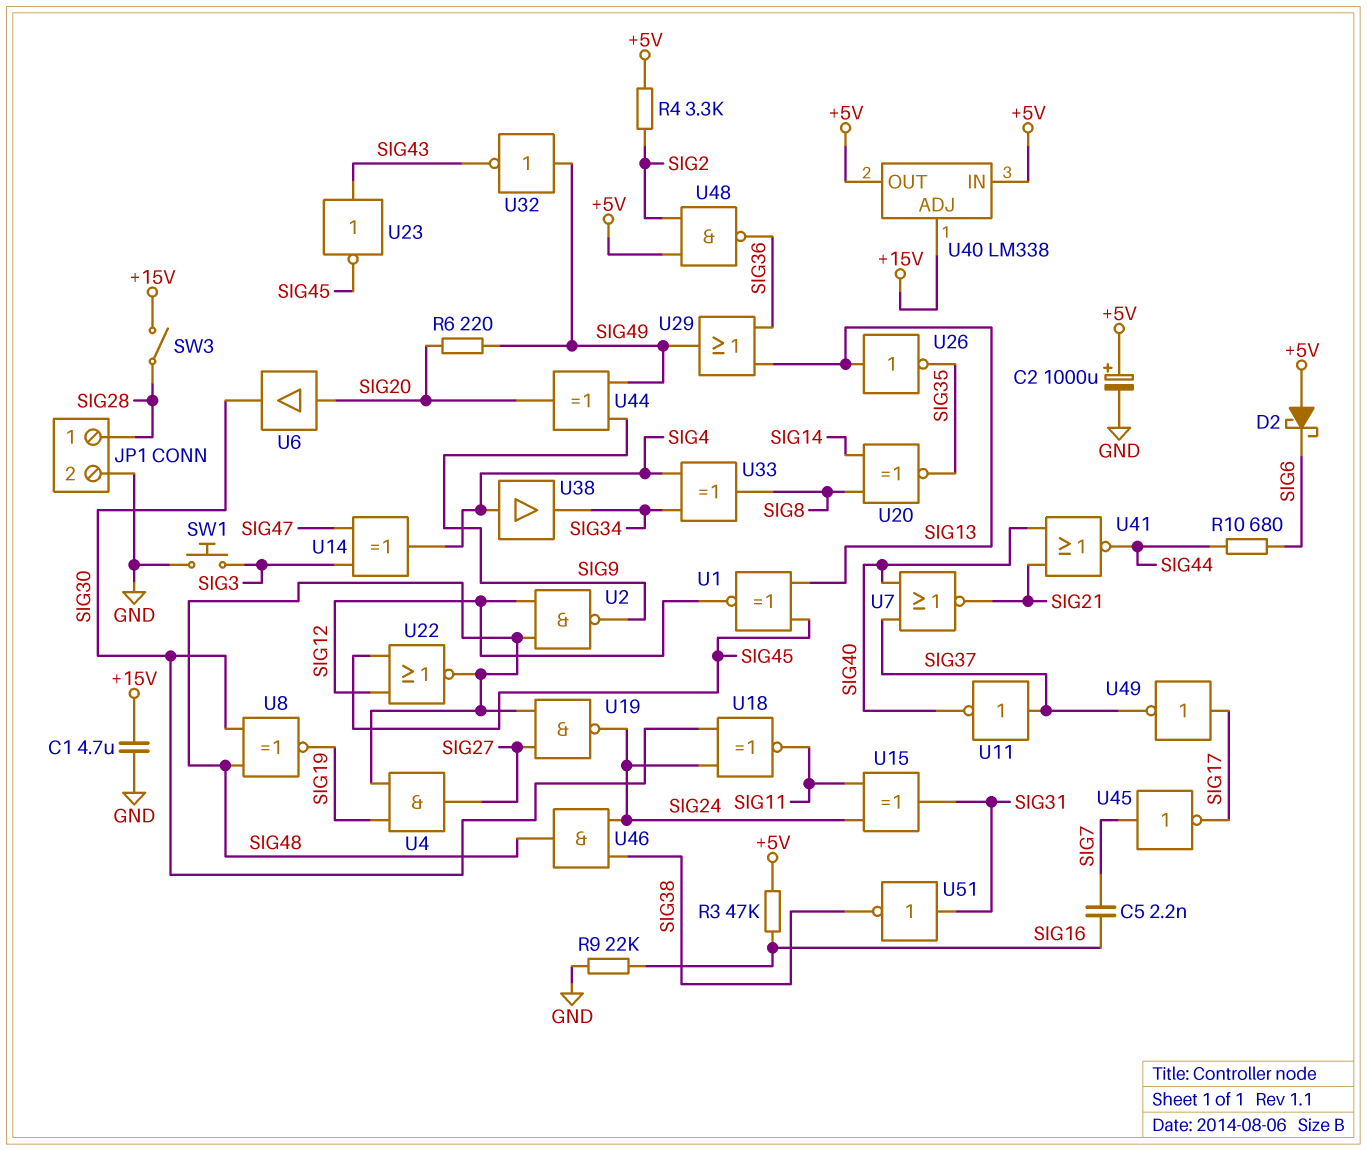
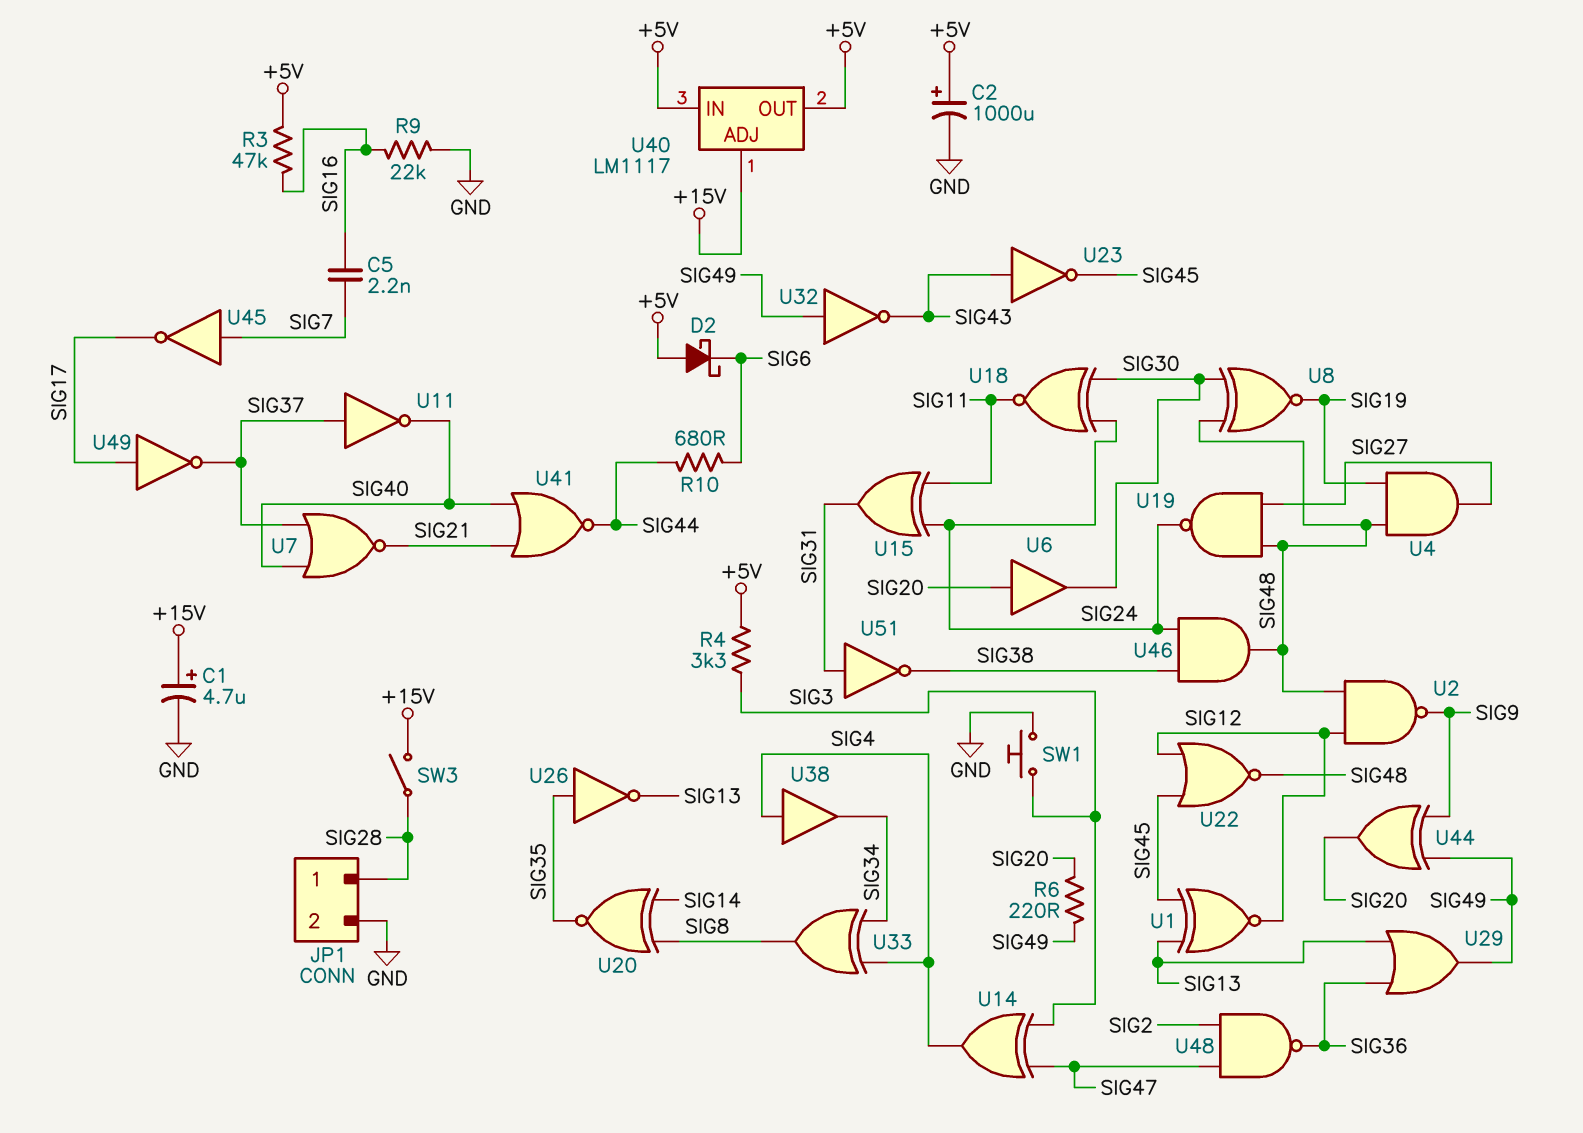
C1: 4.7uF (+15V, GND) -> 4.7uF (plus +15V, minus GND)
R4: 3.3k (+5V, SIG2) -> 3.3k (+5V, SIG3)
U26: NOT (in SIG13, out SIG35) -> NOT (in SIG35, out SIG13)
U40: LM338 -> LM1117
U48: NAND (in +5V, in SIG2, out SIG36) -> NAND (in SIG2, in SIG47, out SIG36)

